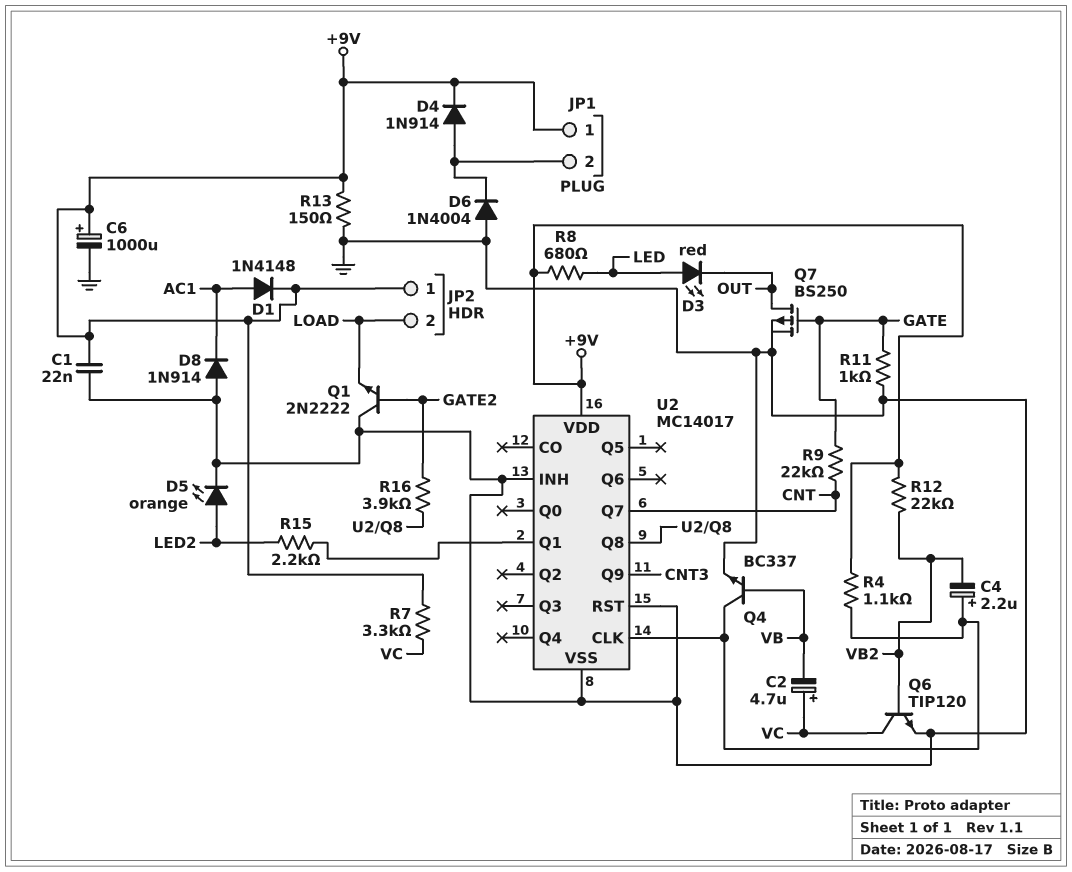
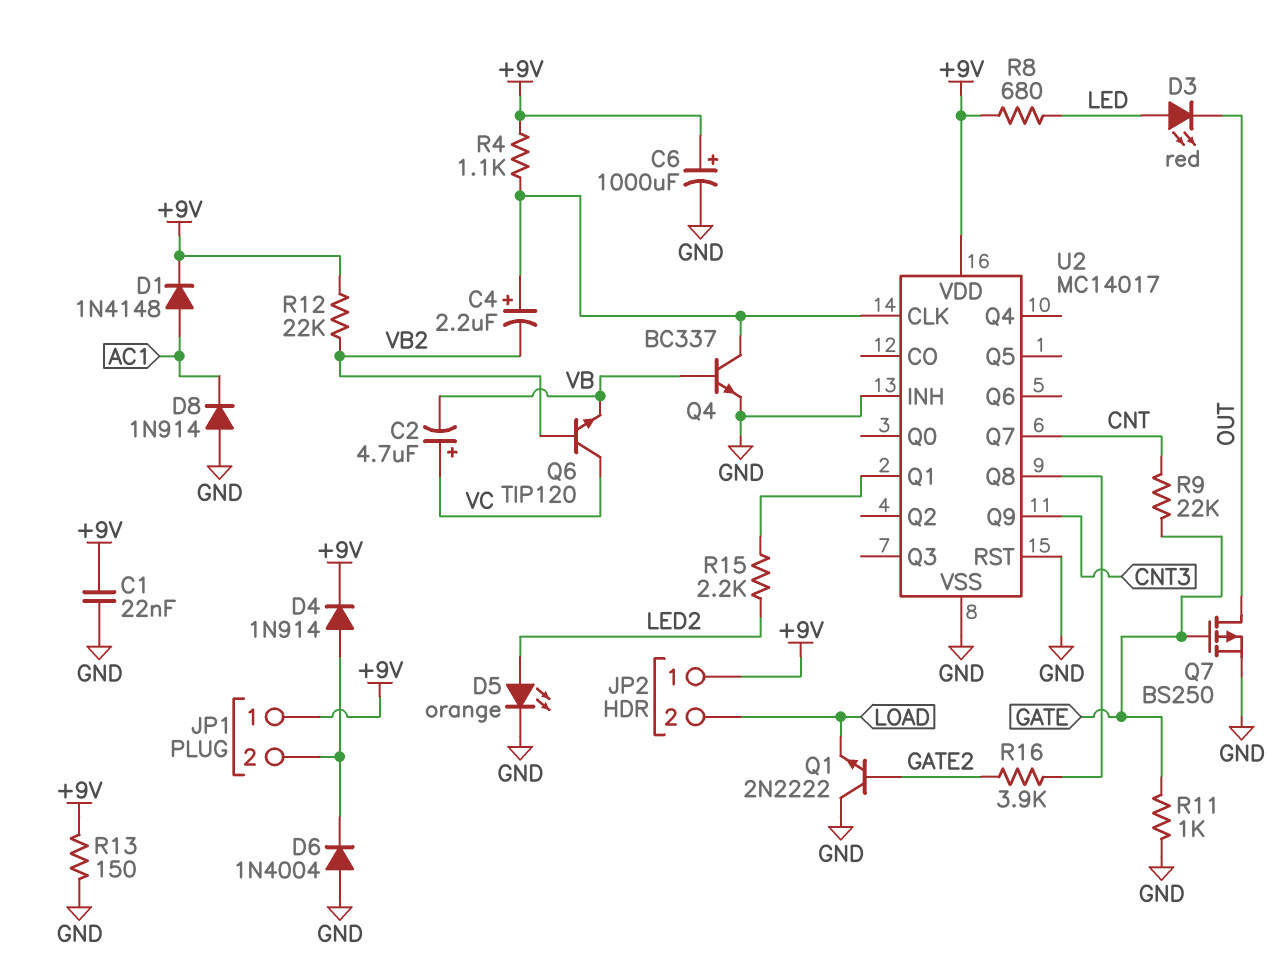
Q6: NPN TIP120 (B VB2, C VC, E GND) -> NPN TIP120 (B VB2, C VC, E VB)
R7: 3.3k (+9V, VC) -> none

